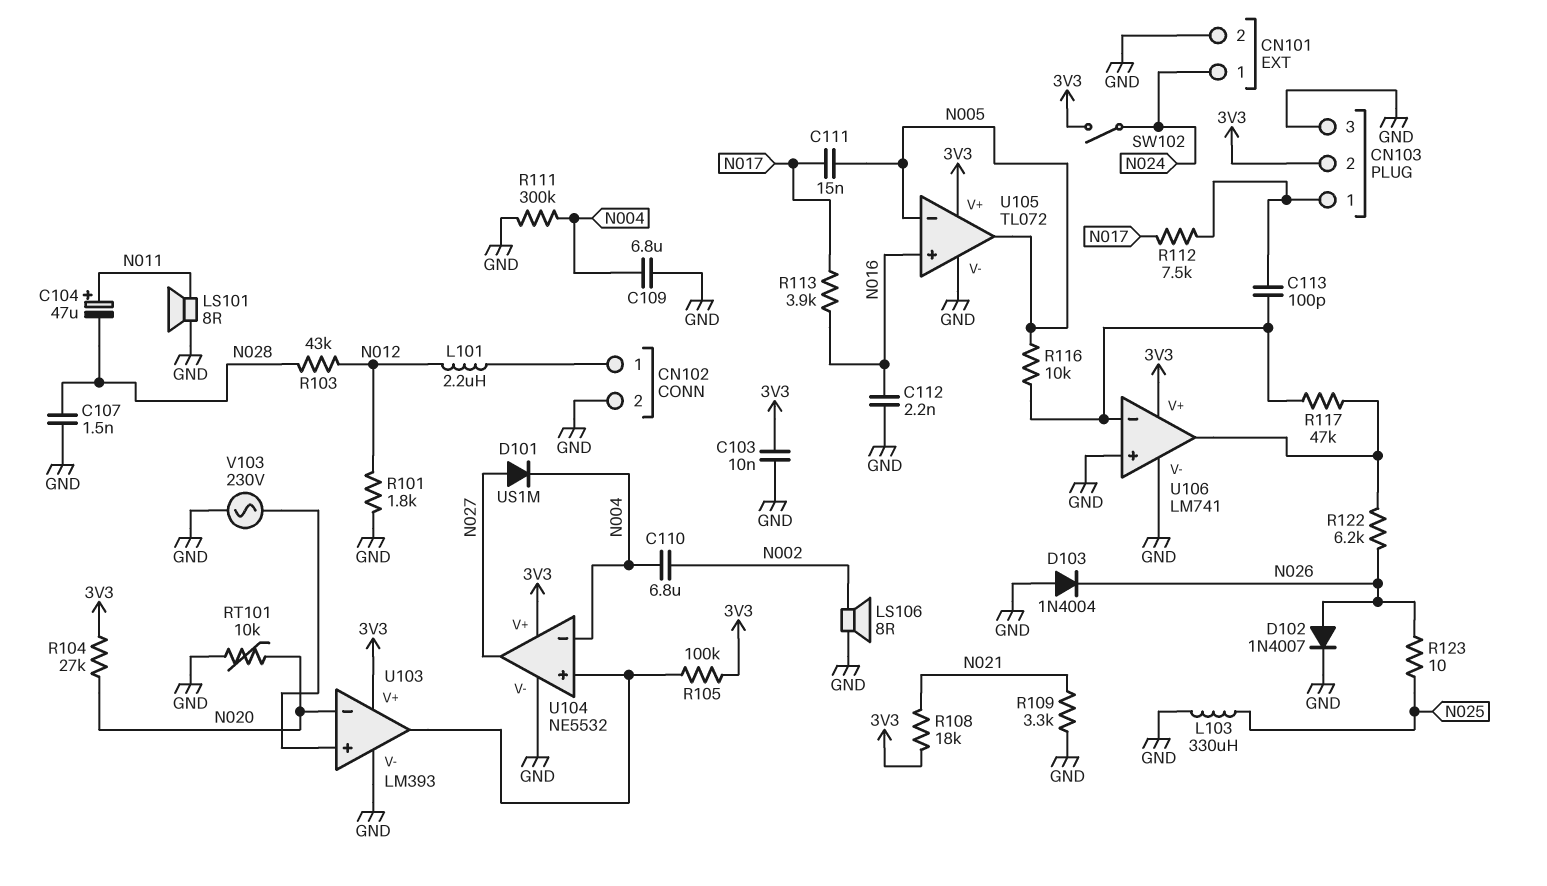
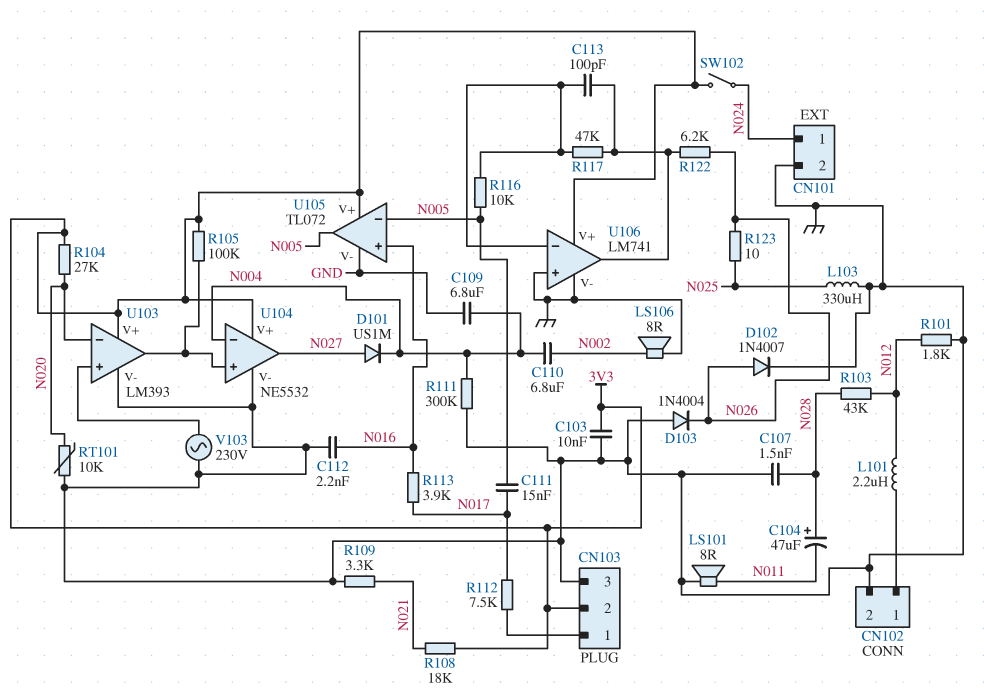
C104: 47uF (plus N011, minus N028) -> 47uF (plus N028, minus N011)
C113: 100pF (CN103/1, U106/in-) -> 100pF (U106/in-, U106/out)

